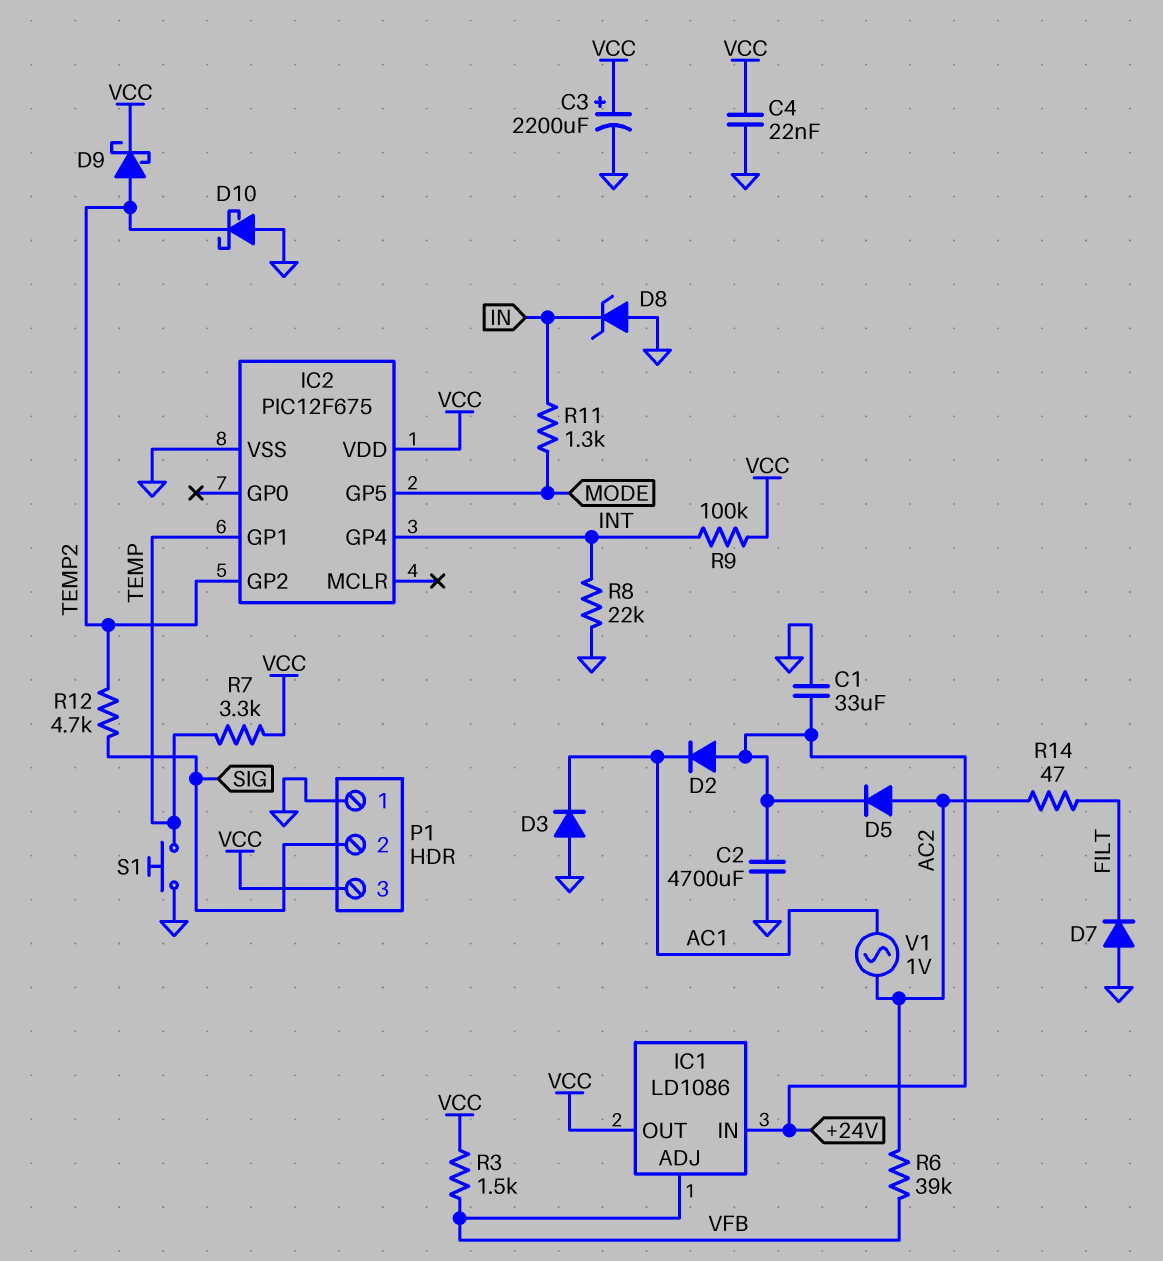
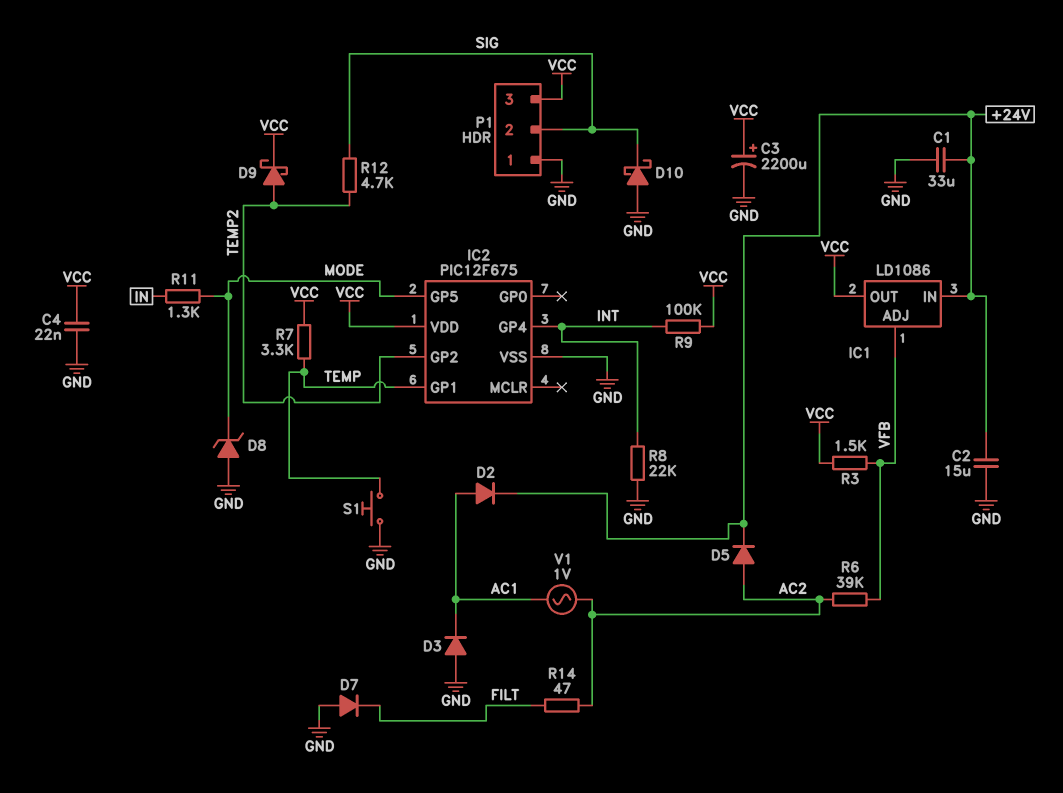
C2: 4700uF (+24V, GND) -> 15uF (+24V, GND)
D2: diode (A +24V, K AC1) -> diode (A AC1, K +24V)
D8: zener (A GND, K IN) -> zener (A GND, K MODE)
D10: schottky (A GND, K TEMP2) -> schottky (A GND, K SIG)

